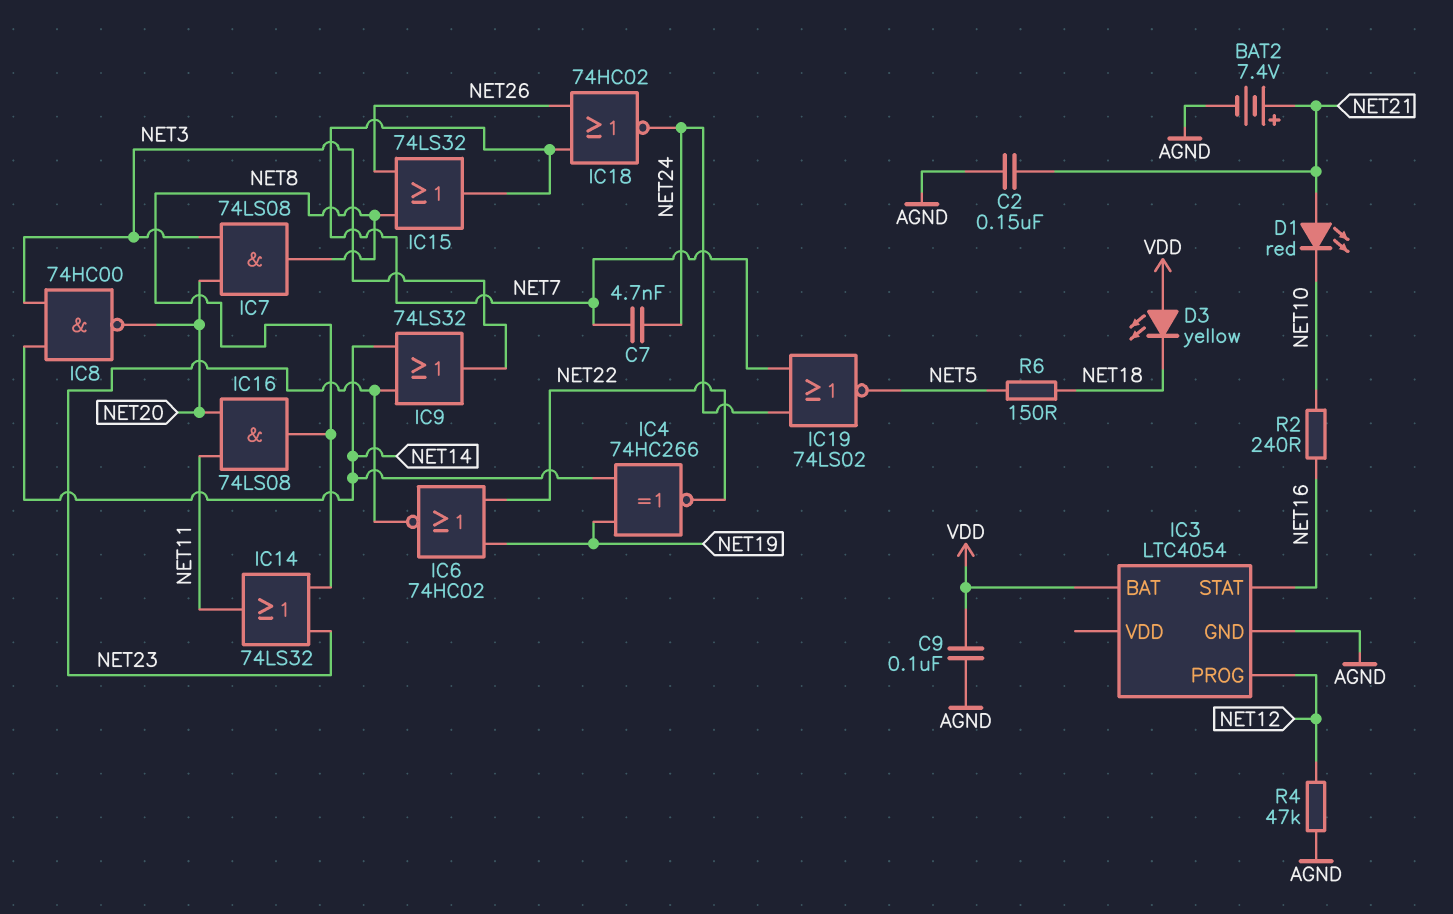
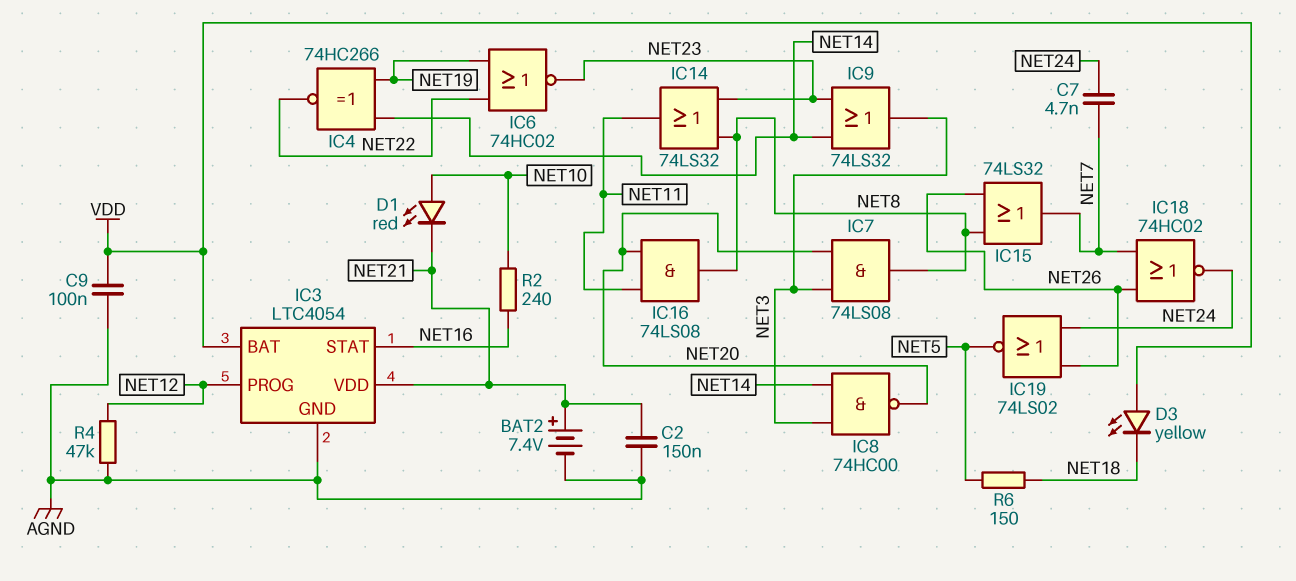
D1: LED red (A NET21, K NET10) -> LED red (A NET10, K NET21)
IC3 pin VDD: none -> NET21
IC19: NOR 74LS02 (in NET7, in NET24, out NET5) -> NOR 74LS02 (in NET24, in NET26, out NET5)

